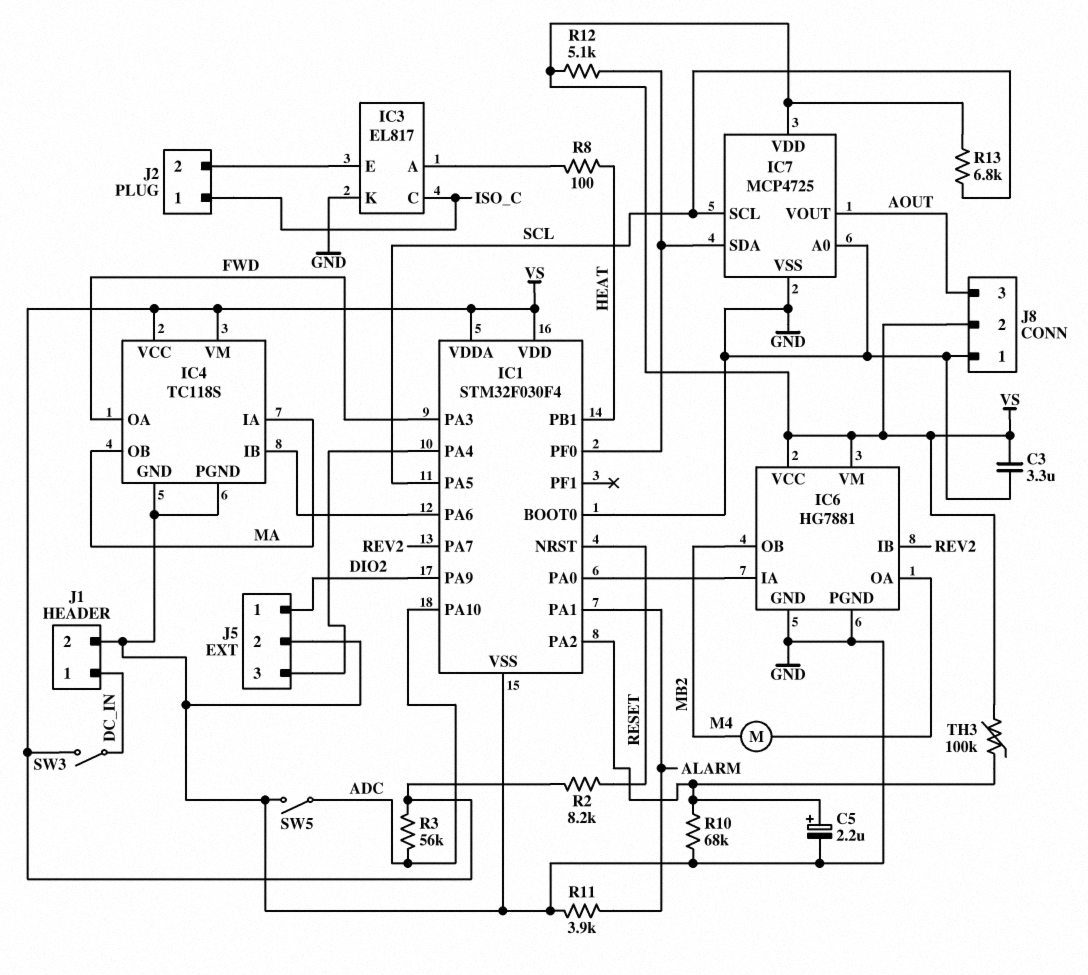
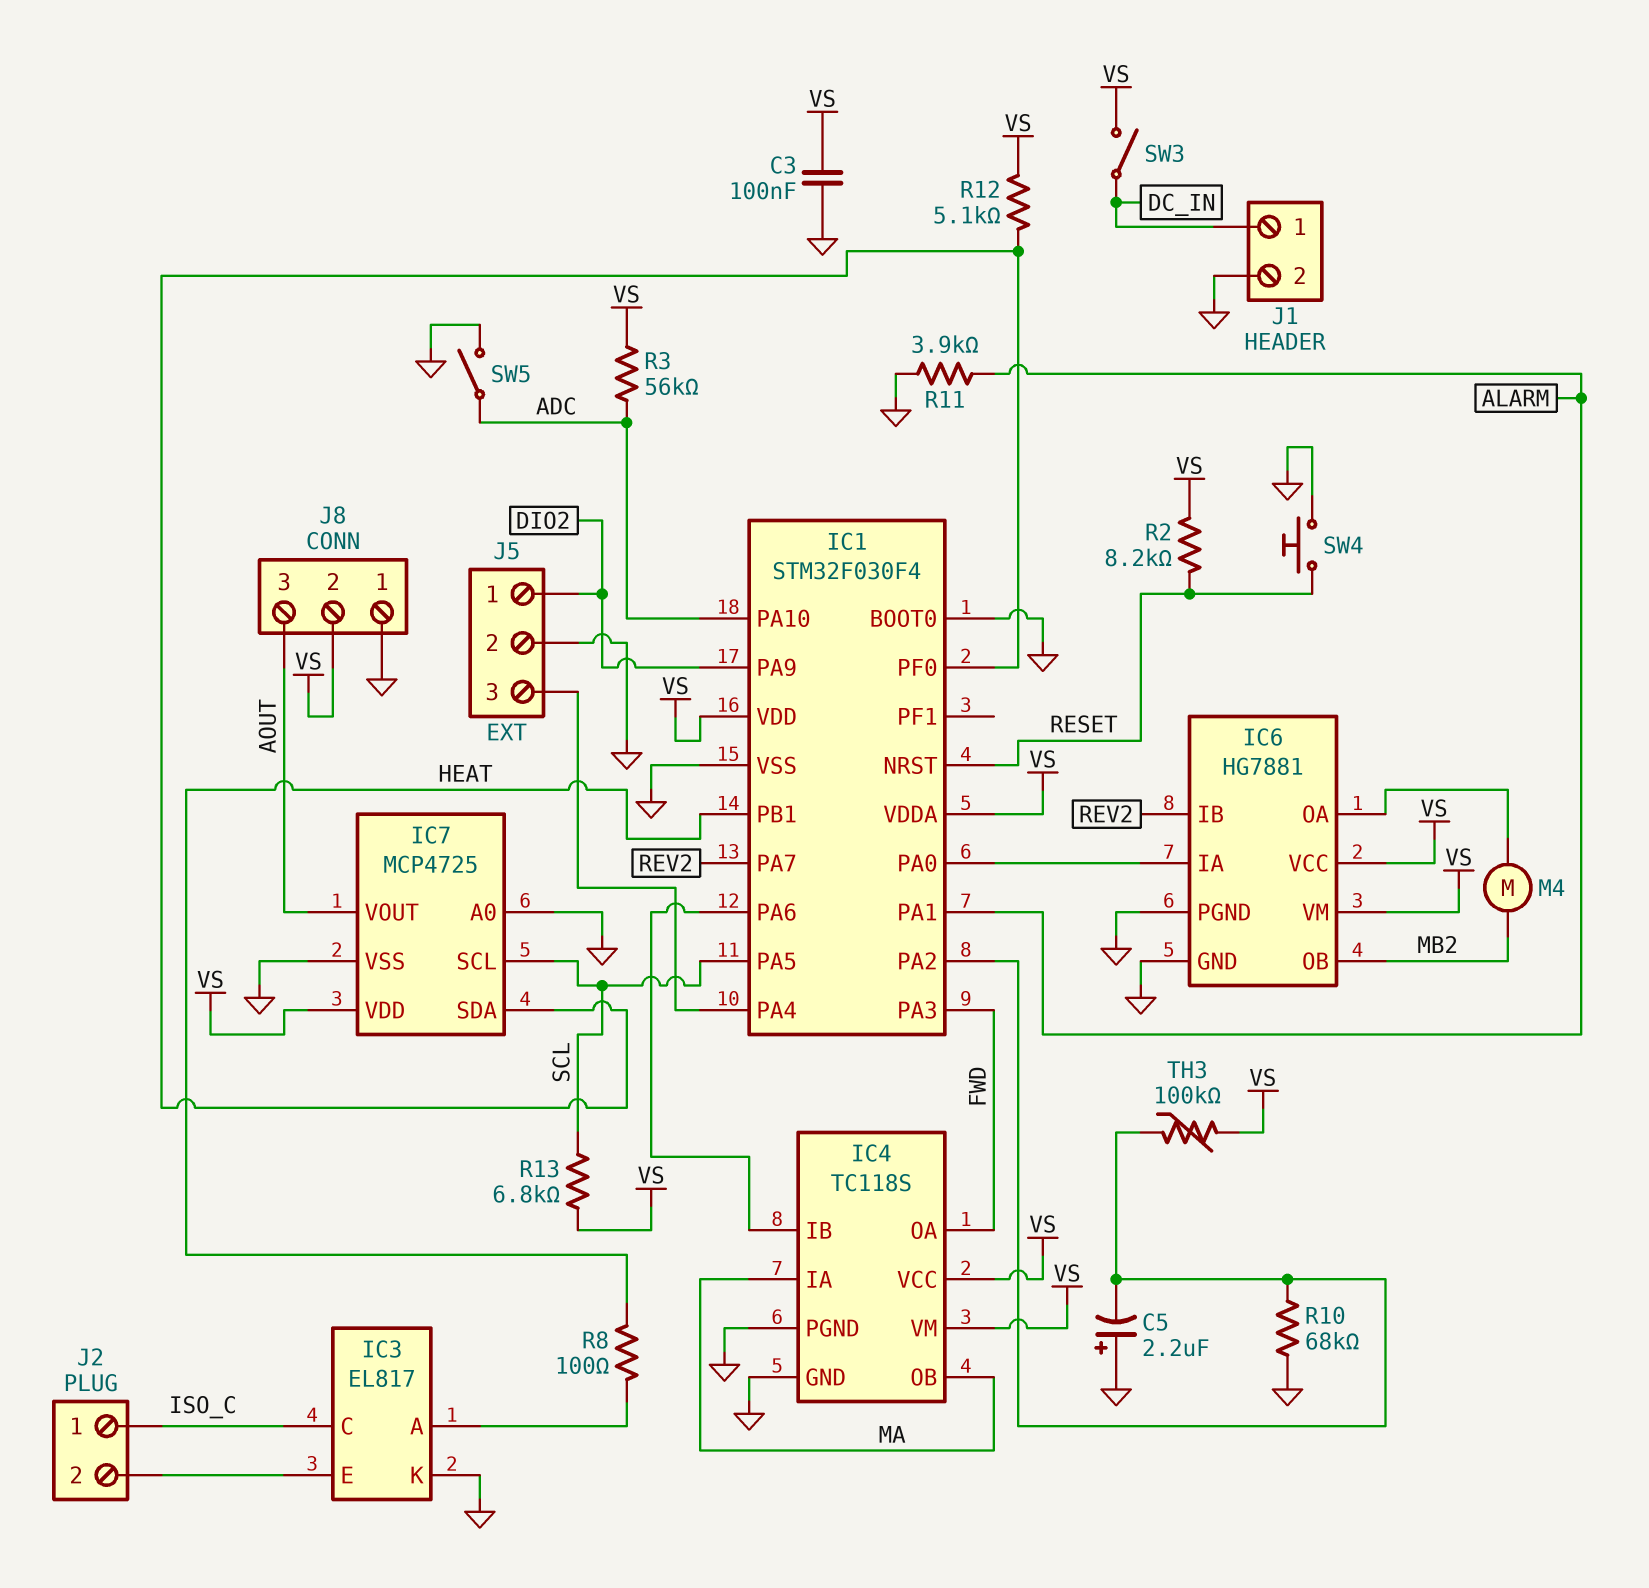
C3: 3.3uF (GND, VS) -> 100nF (GND, VS)
C5: 2.2uF (plus IC1/PA2, minus GND) -> 2.2uF (plus GND, minus IC1/PA2)
SW4: none -> button (GND, RESET)

